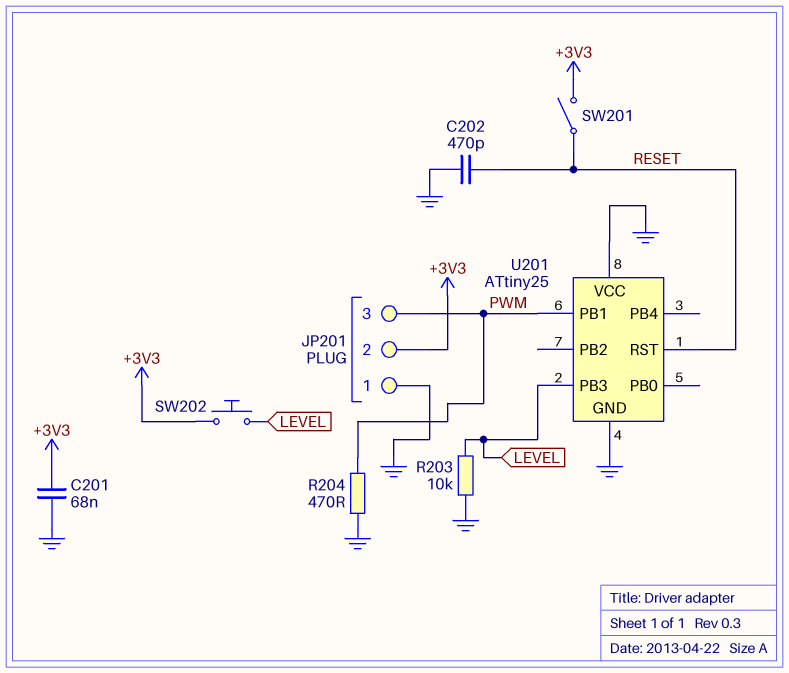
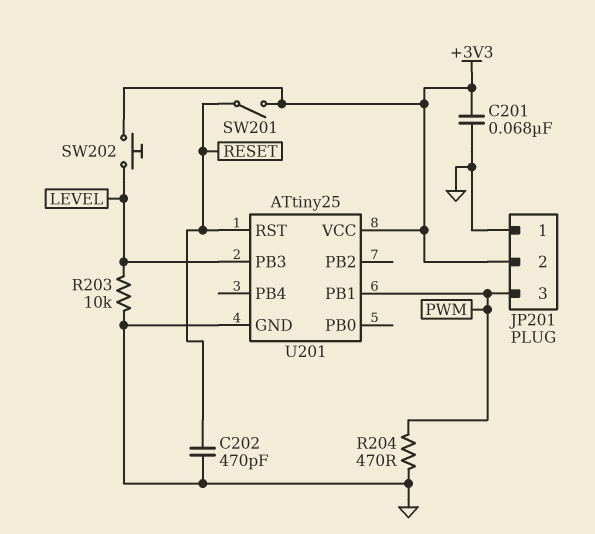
U201 pin VCC: GND -> +3V3

